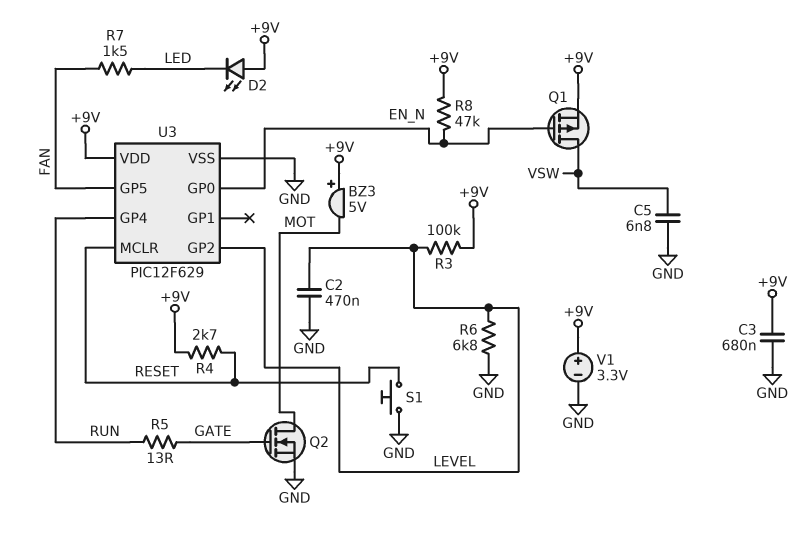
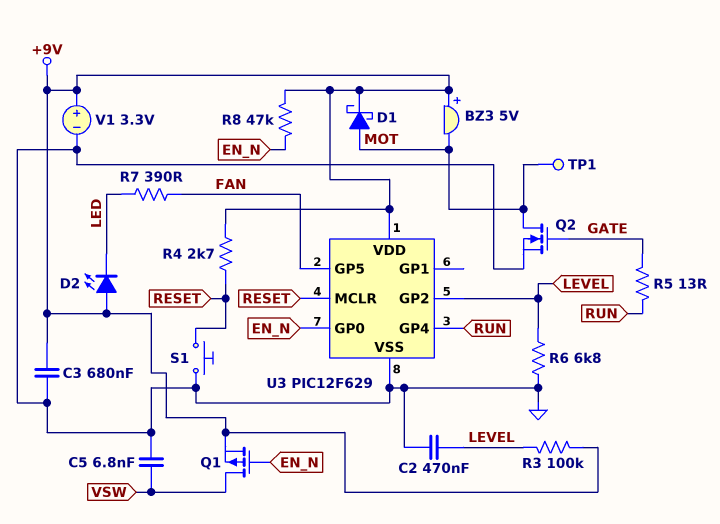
D1: none -> schottky (A MOT, K +9V)
R7: 1.5k (FAN, LED) -> 390 (FAN, LED)
TP1: none -> test point (MOT)

